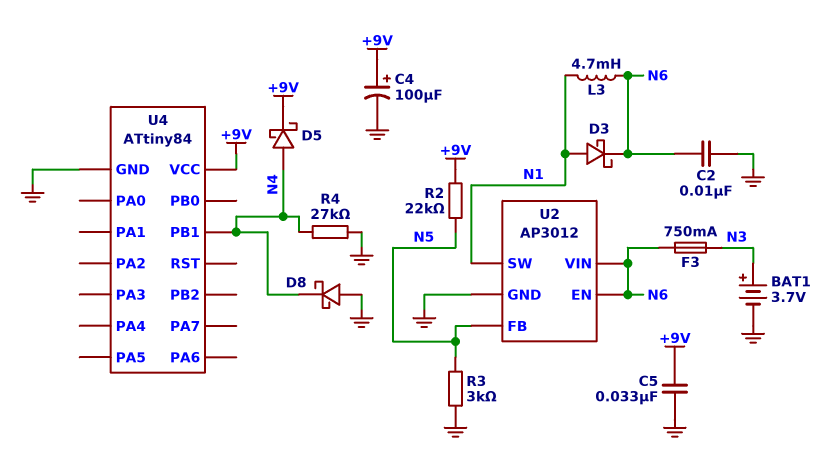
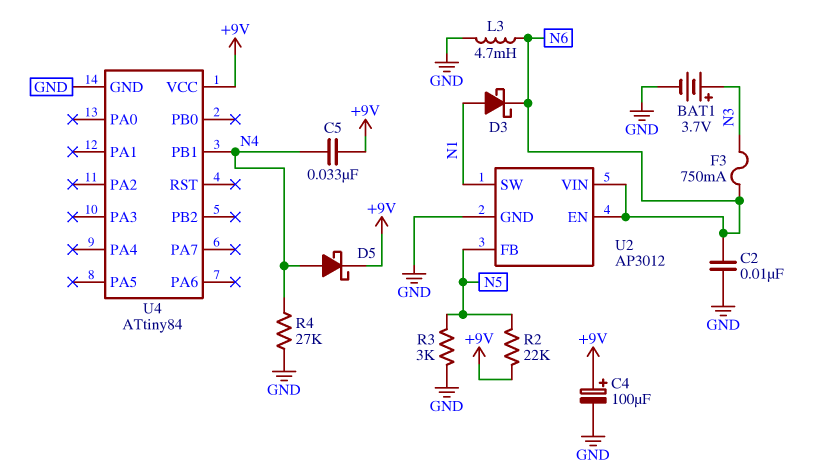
C5: 33nF (+9V, GND) -> 33nF (+9V, N4)
D8: schottky (A GND, K N4) -> none
L3: 4.7mH (N1, N6) -> 4.7mH (GND, N6)

